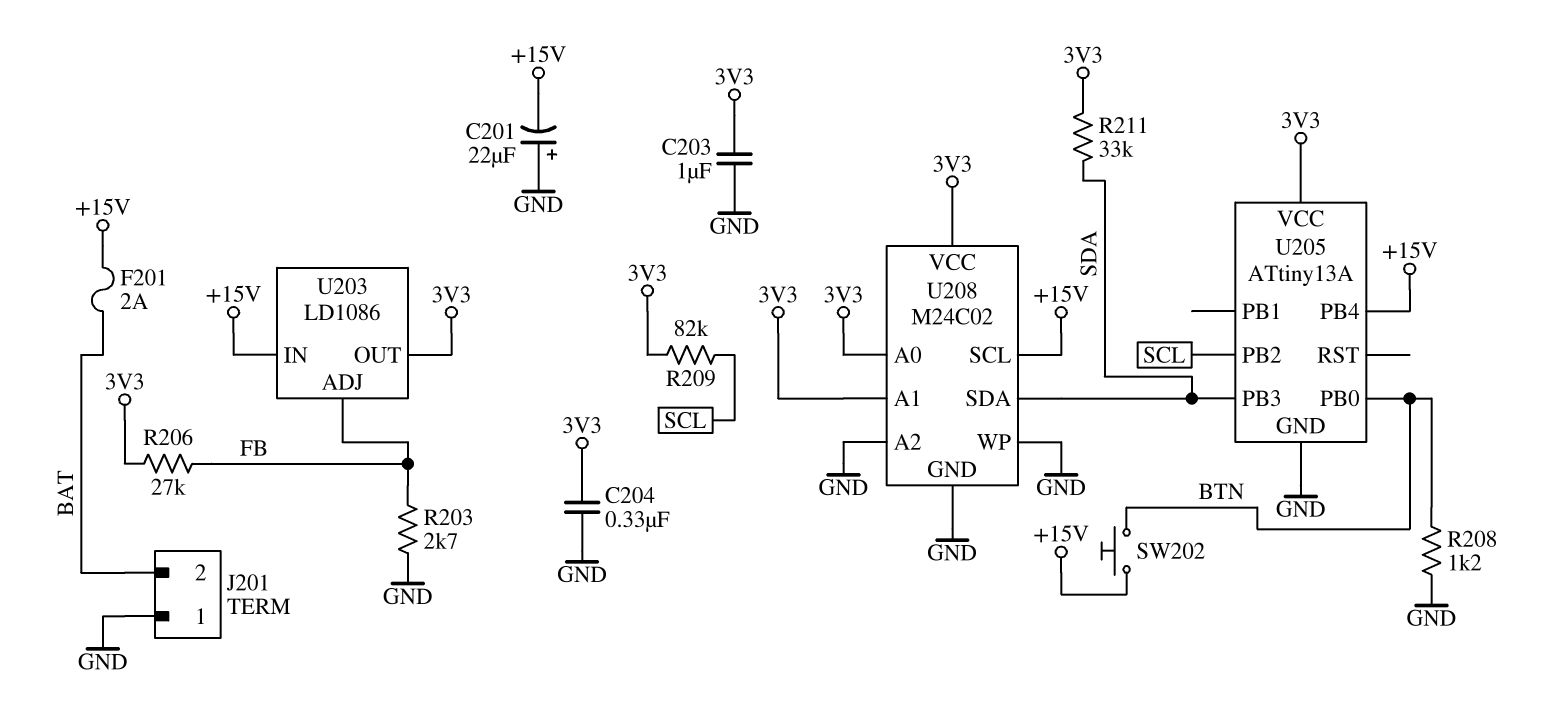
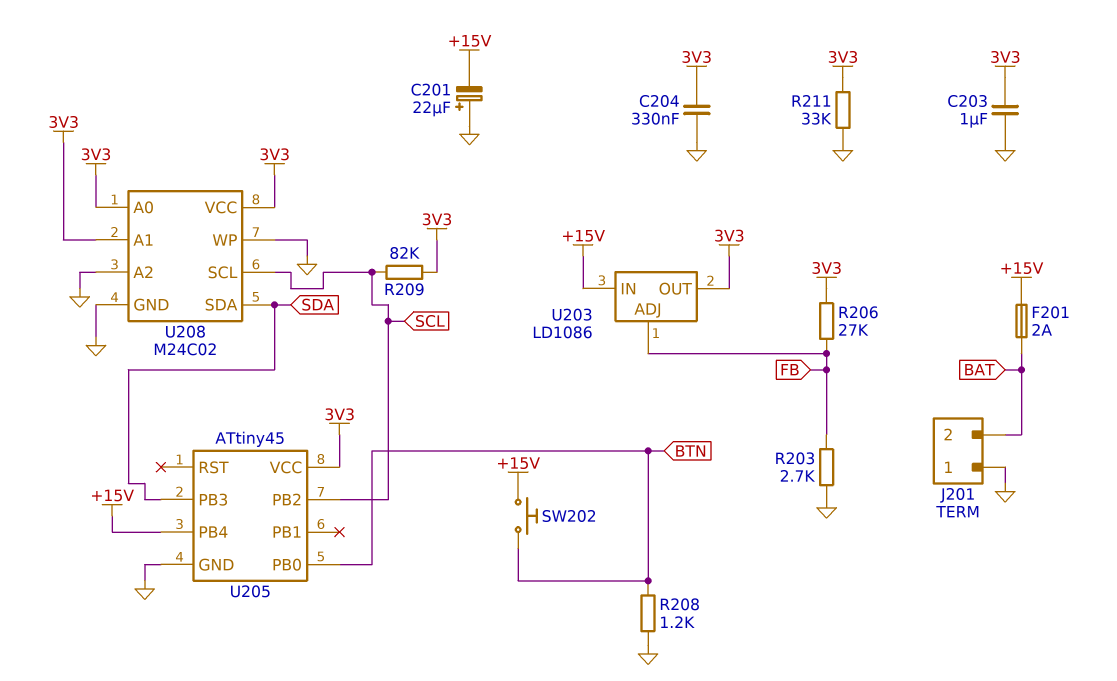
R211: 33k (3V3, SDA) -> 33k (3V3, GND)
U205: ATtiny13A -> ATtiny45
U208 pin SCL: +15V -> SCL

